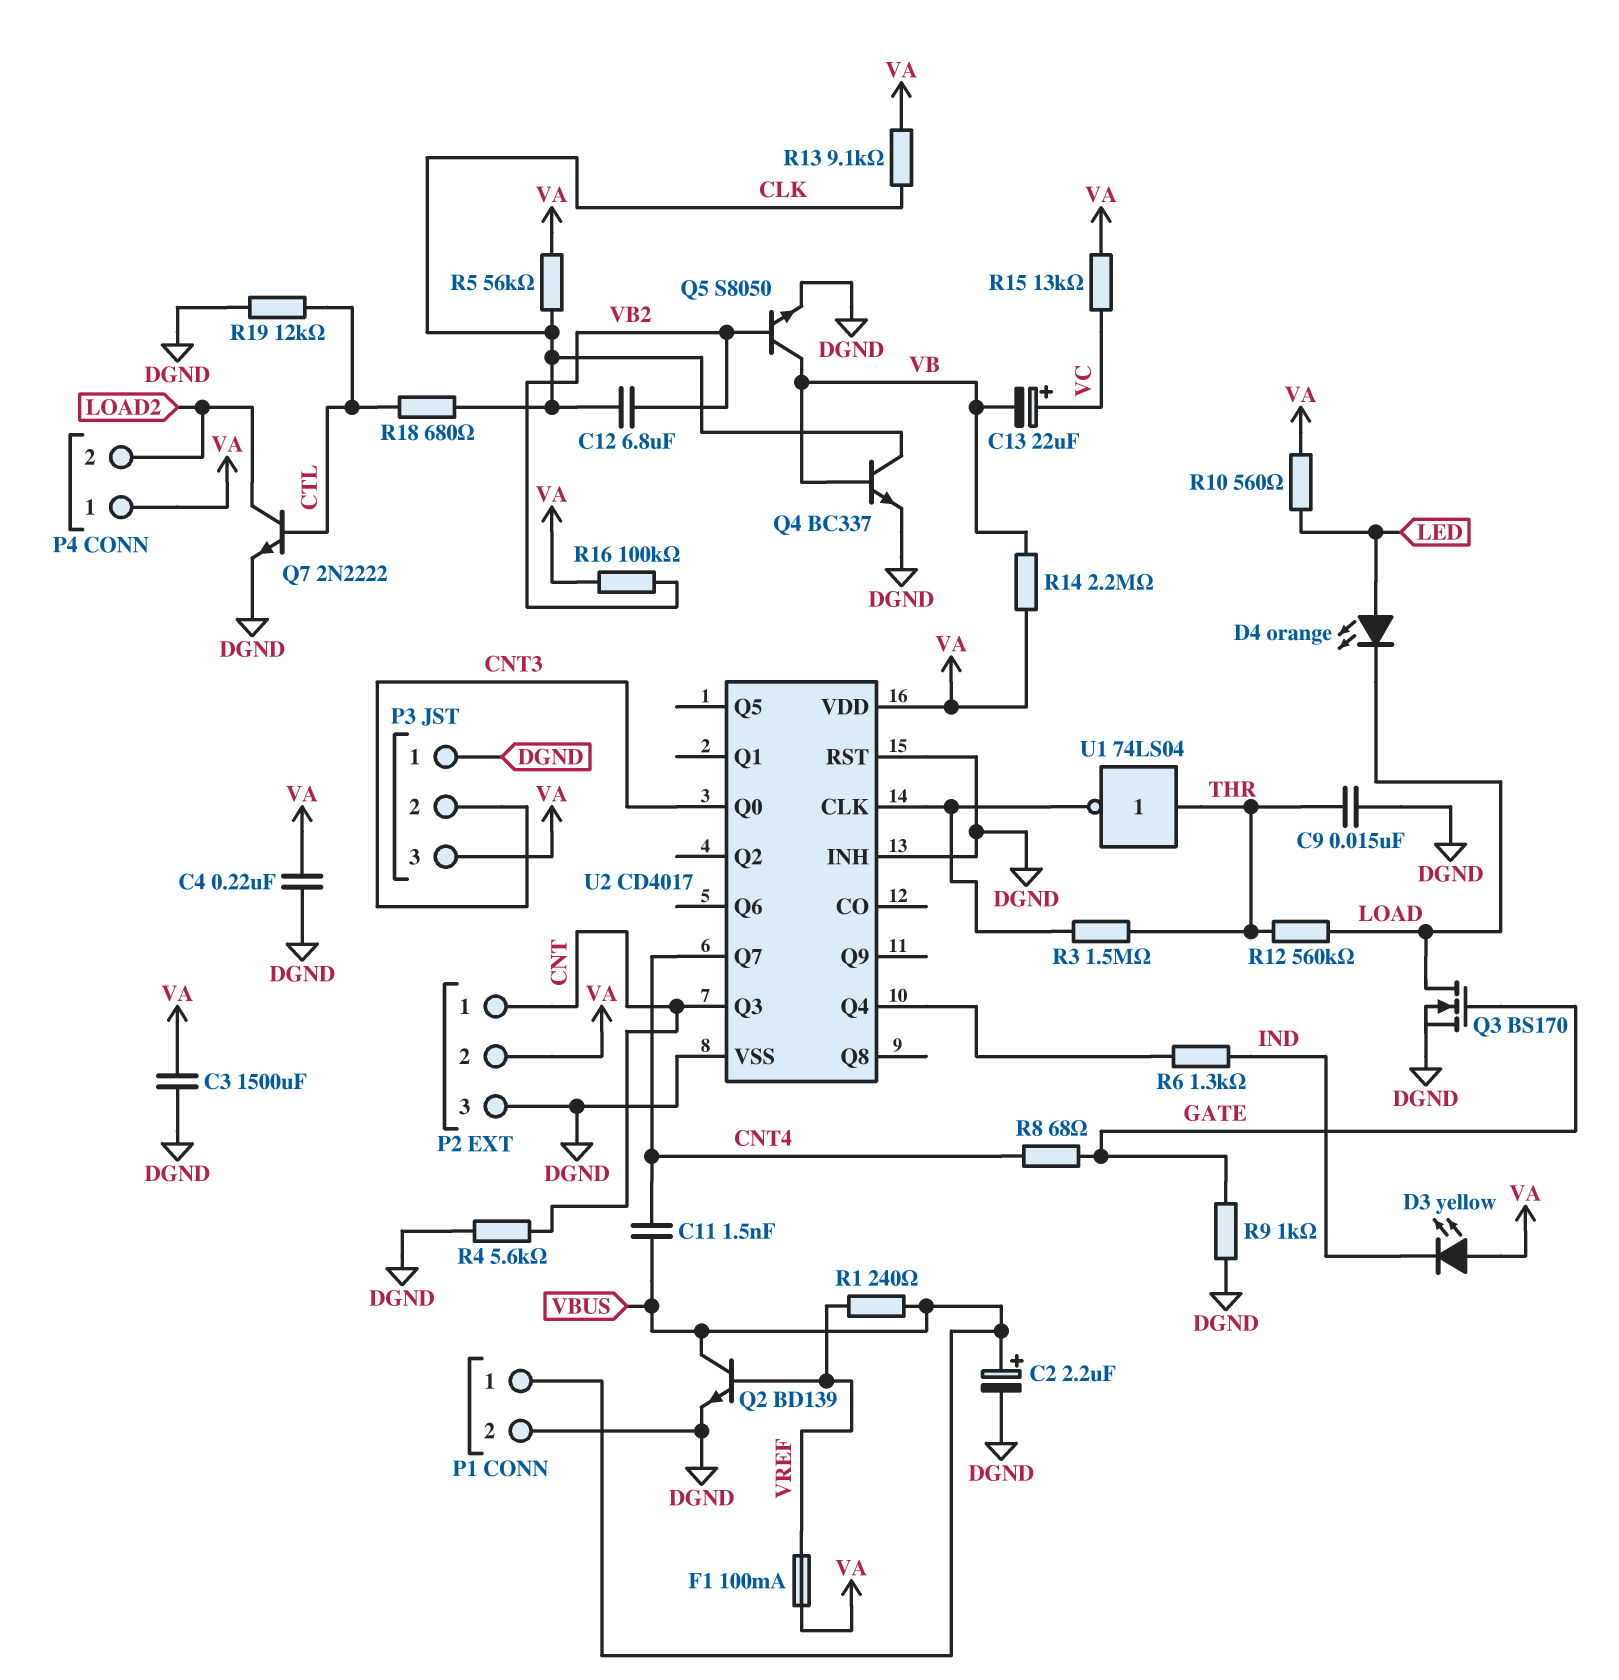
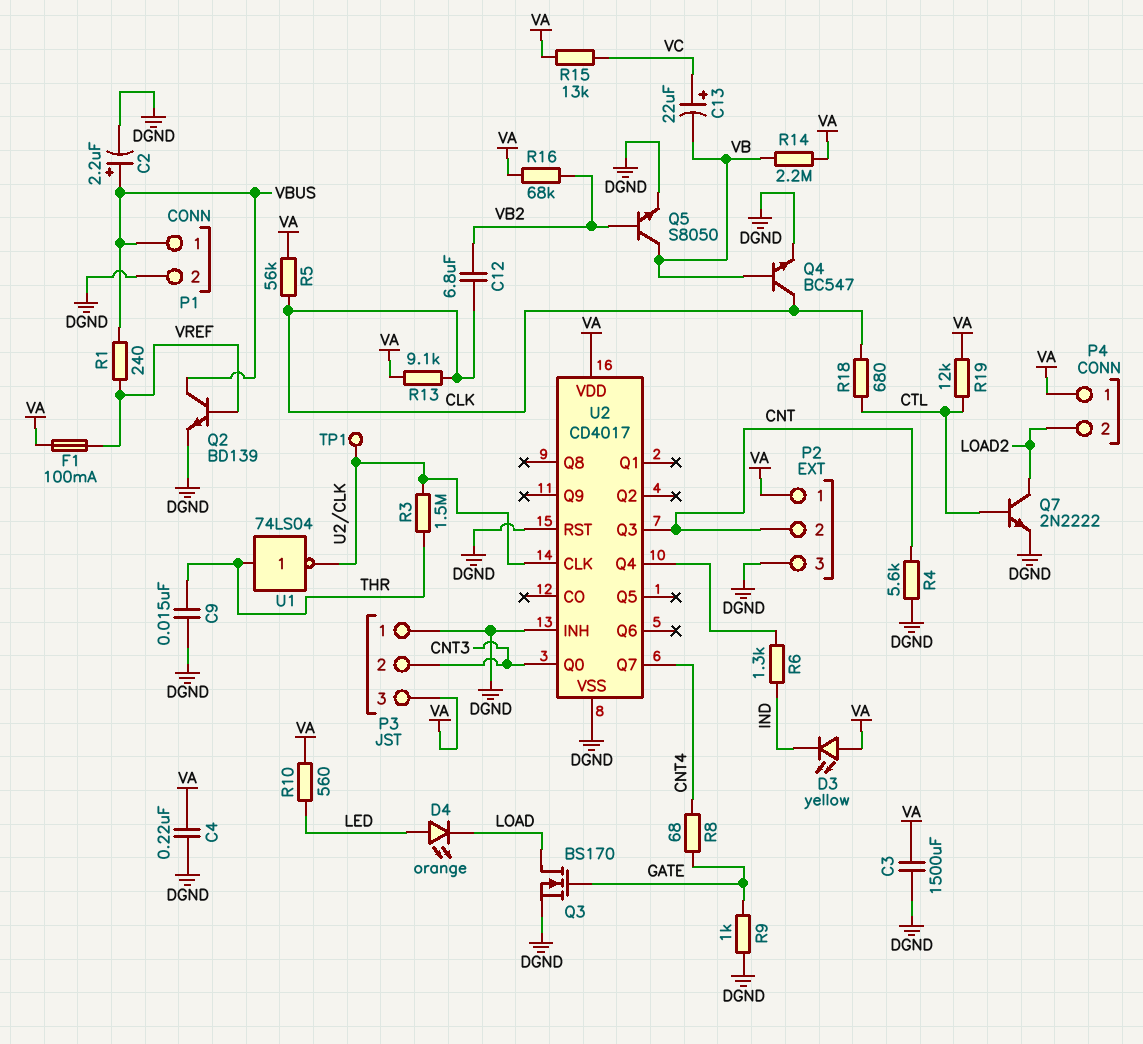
C11: 1.5nF (CNT4, VBUS) -> none
P2 pin 1: CNT -> VA
P2 pin 2: VA -> CNT
Q4: NPN BC337 (B VB, C CLK, E DGND) -> NPN BC547 (B VB, C CLK, E DGND)
R12: 560k (LOAD, THR) -> none
R16: 100k (VA, VB2) -> 68k (VA, VB2)
R19: 12k (CTL, DGND) -> 12k (CTL, VA)
TP1: none -> test point (U2/CLK)

